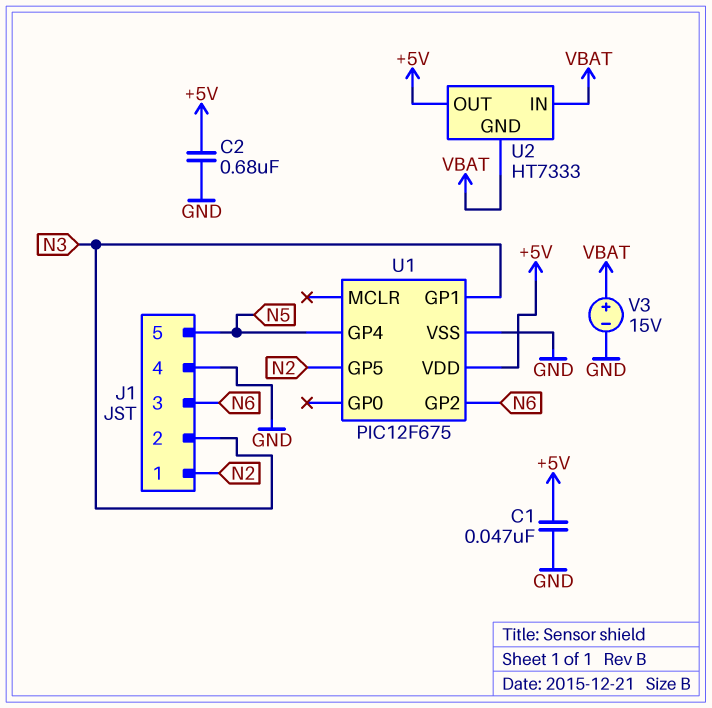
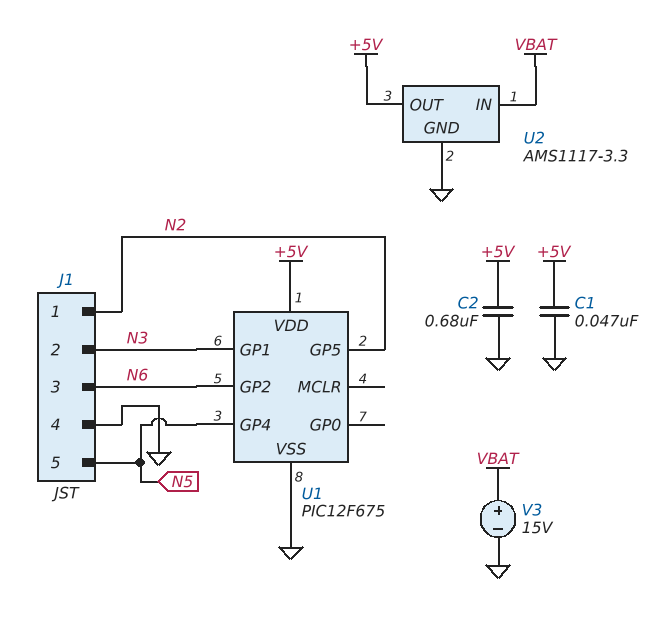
U2: HT7333 -> AMS1117-3.3
U2 pin GND: VBAT -> GND

